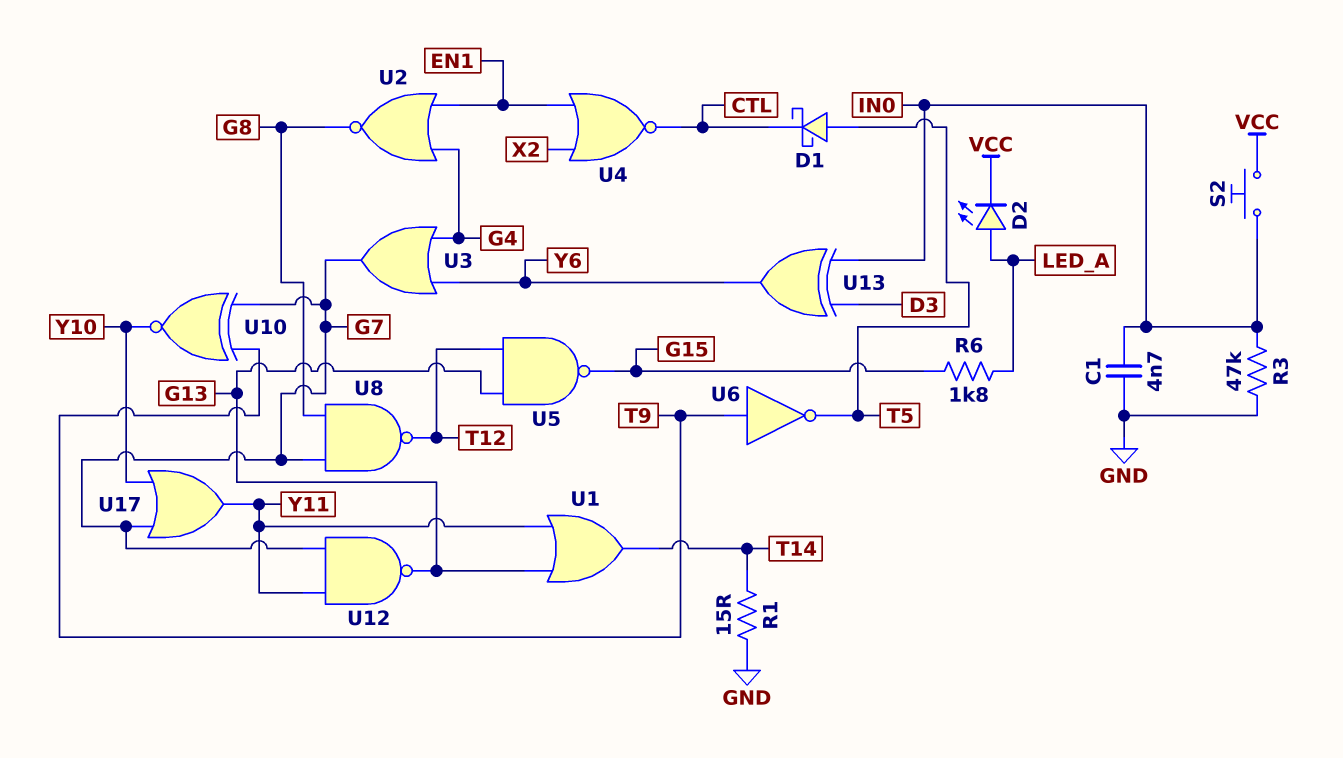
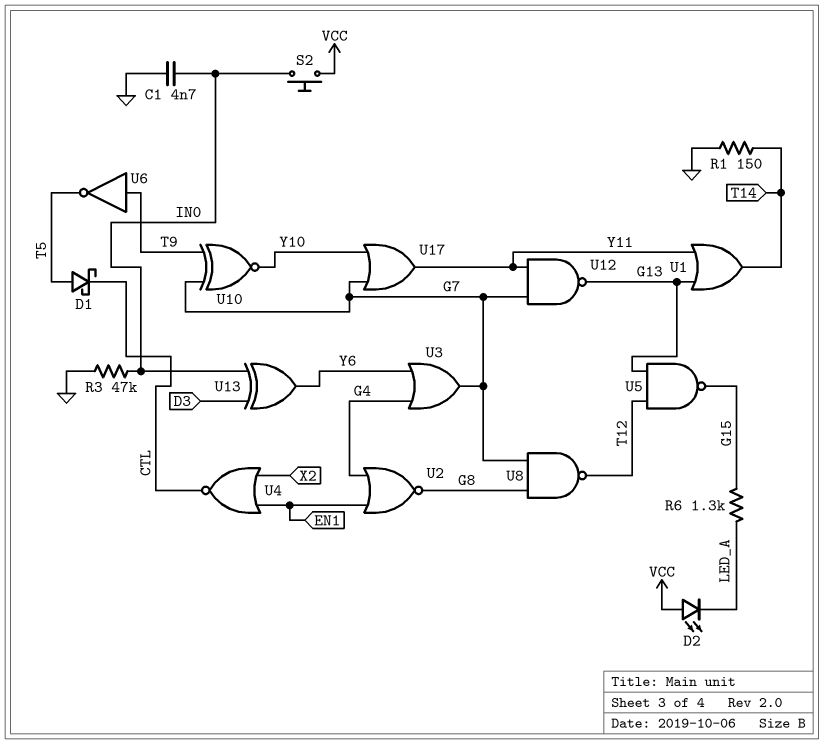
D2: LED (A LED_A, K VCC) -> LED (A VCC, K LED_A)
R1: 15 (GND, T14) -> 150 (GND, T14)
R6: 1.8k (G15, LED_A) -> 1.3k (G15, LED_A)

